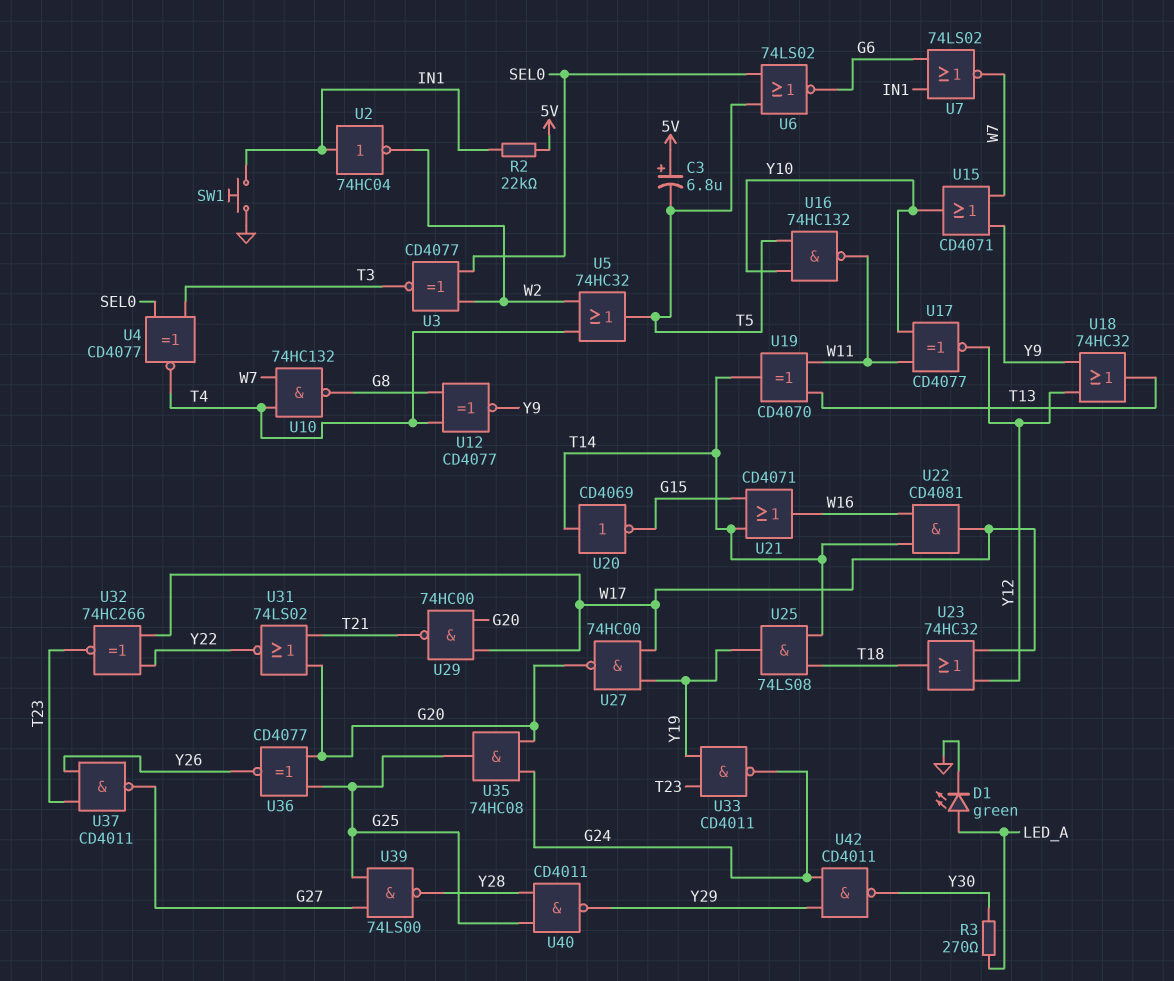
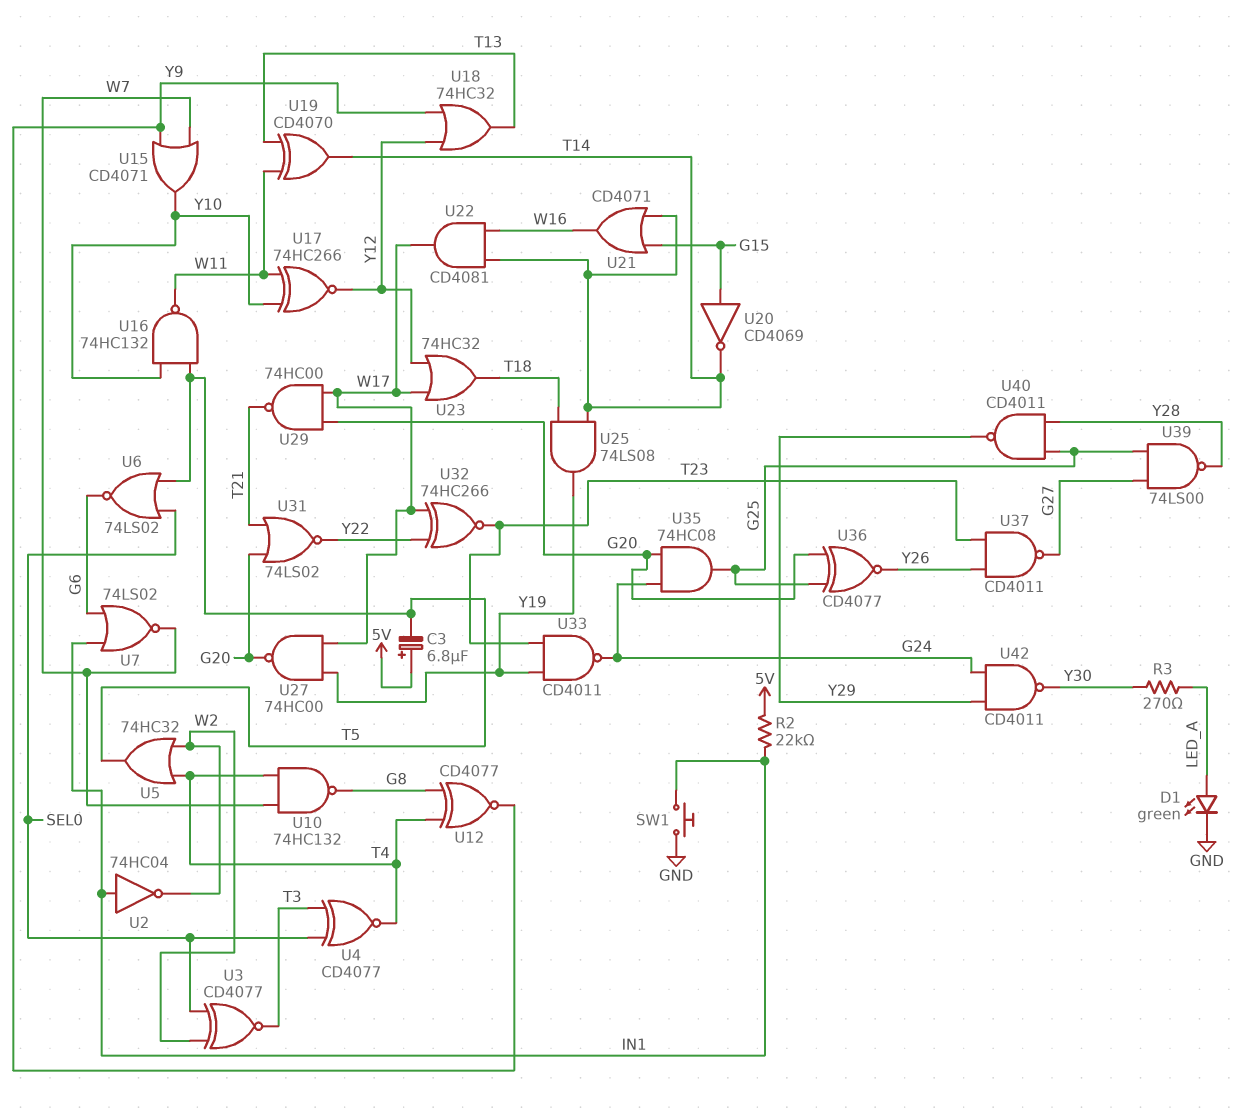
U17: XNOR CD4077 (in W11, in Y10, out Y12) -> XNOR 74HC266 (in W11, in Y10, out Y12)
U20: NOT CD4069 (in T14, out G15) -> NOT CD4069 (in G15, out T14)

